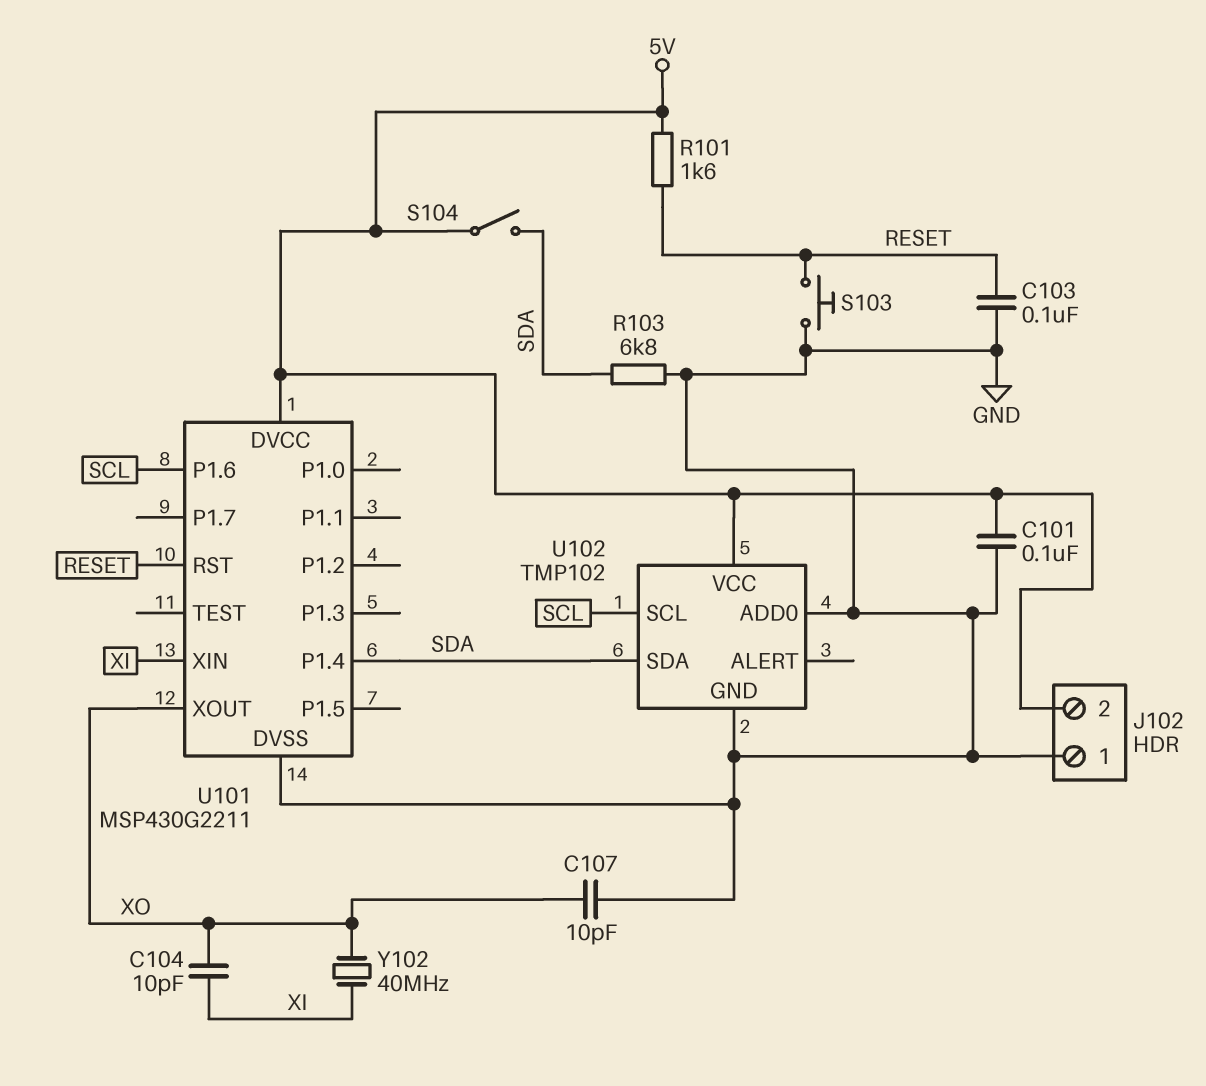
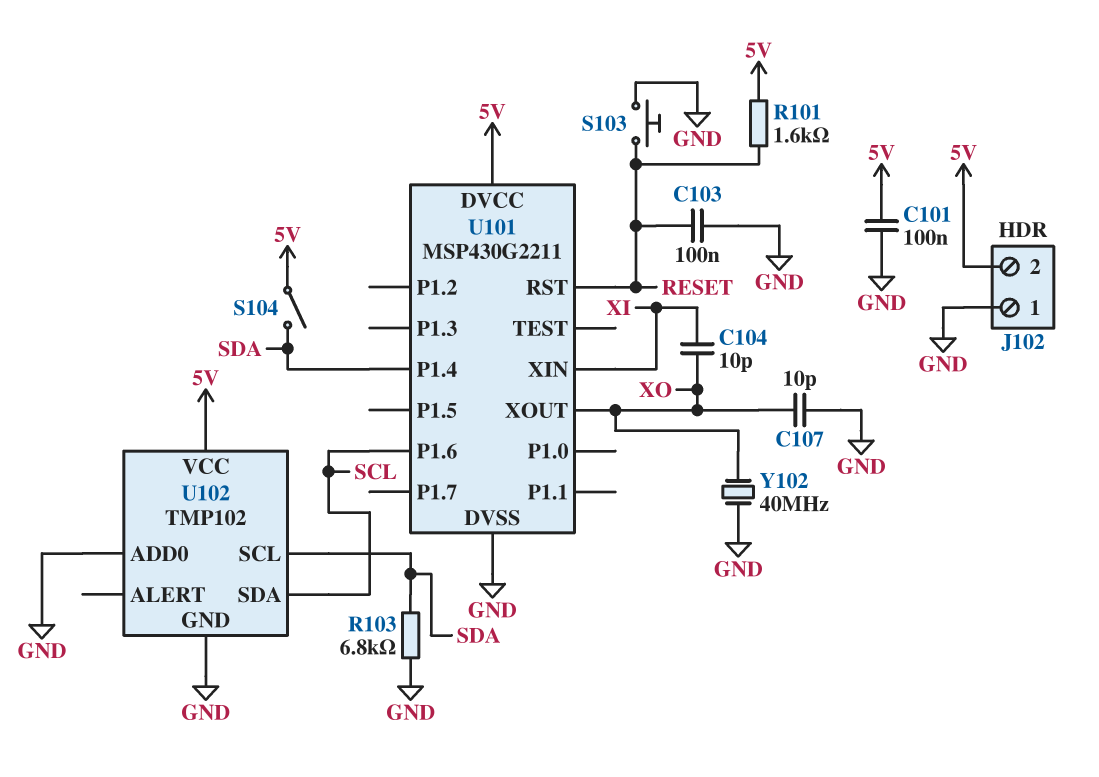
U102 pin SCL: SCL -> SDA
U102 pin SDA: SDA -> SCL
Y102: 40MHz (XI, XO) -> 40MHz (GND, XO)

